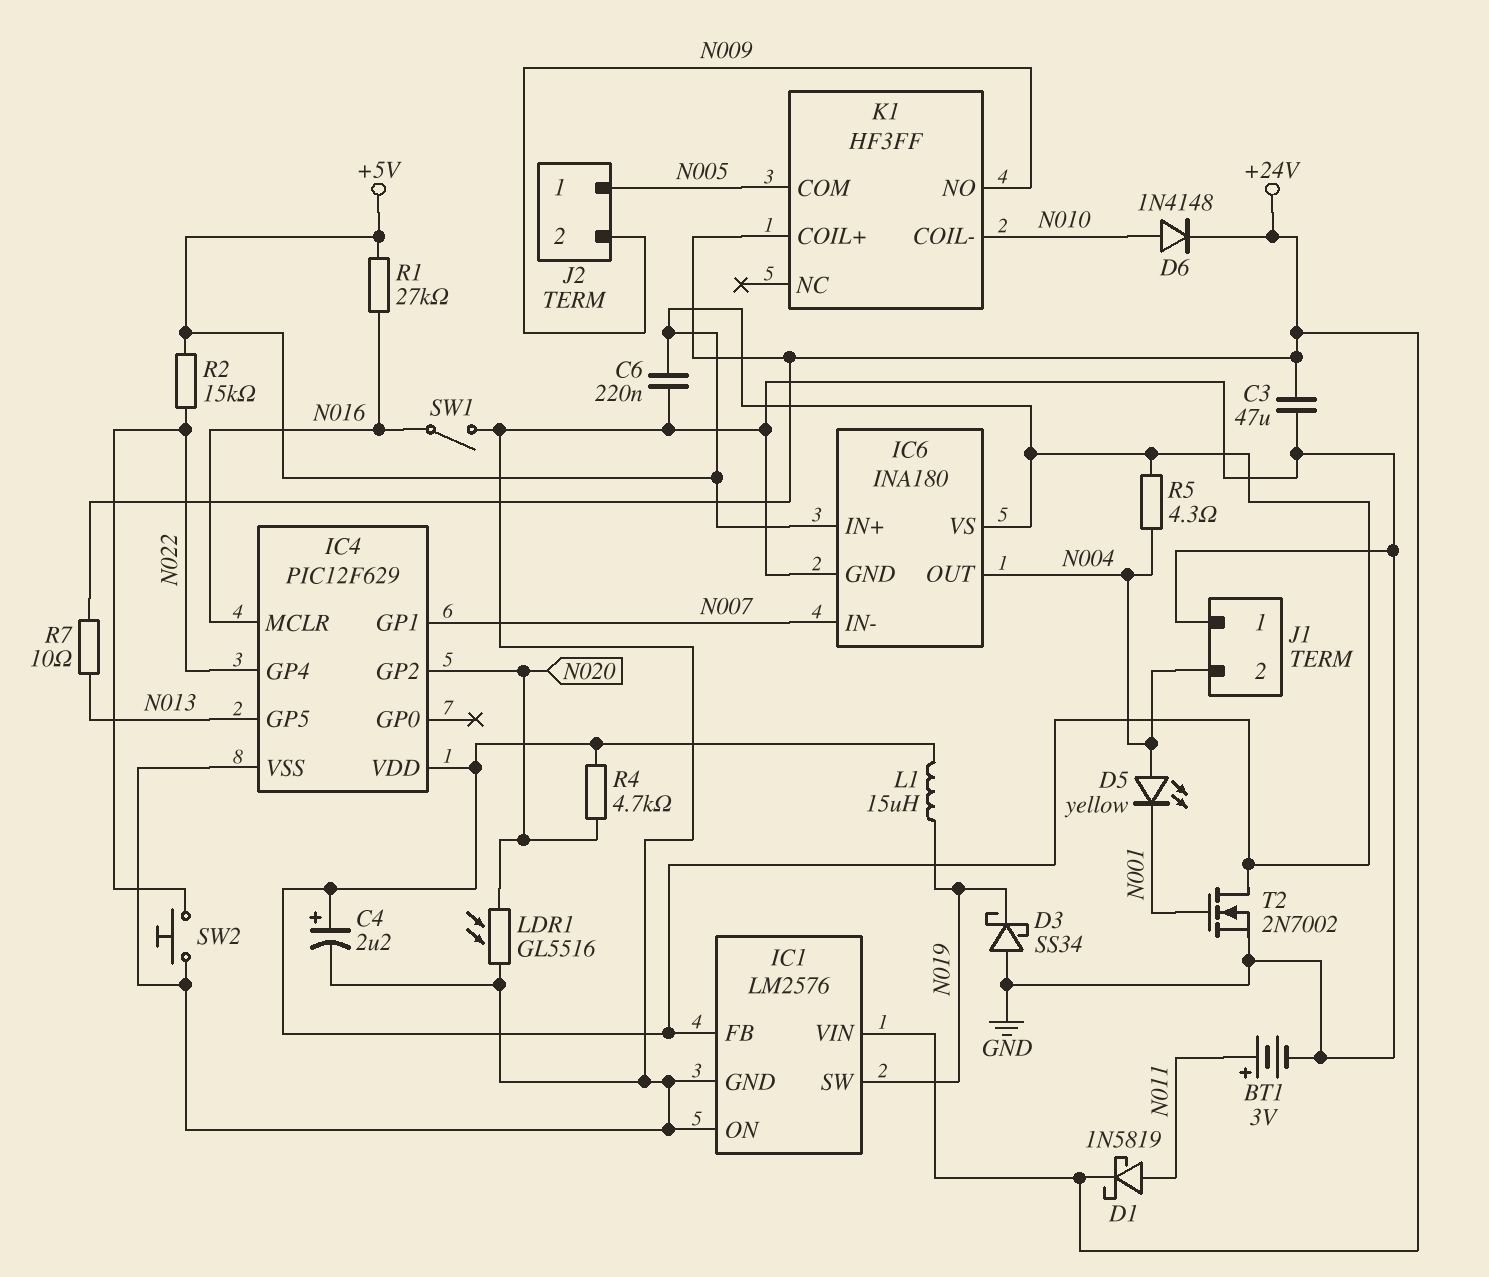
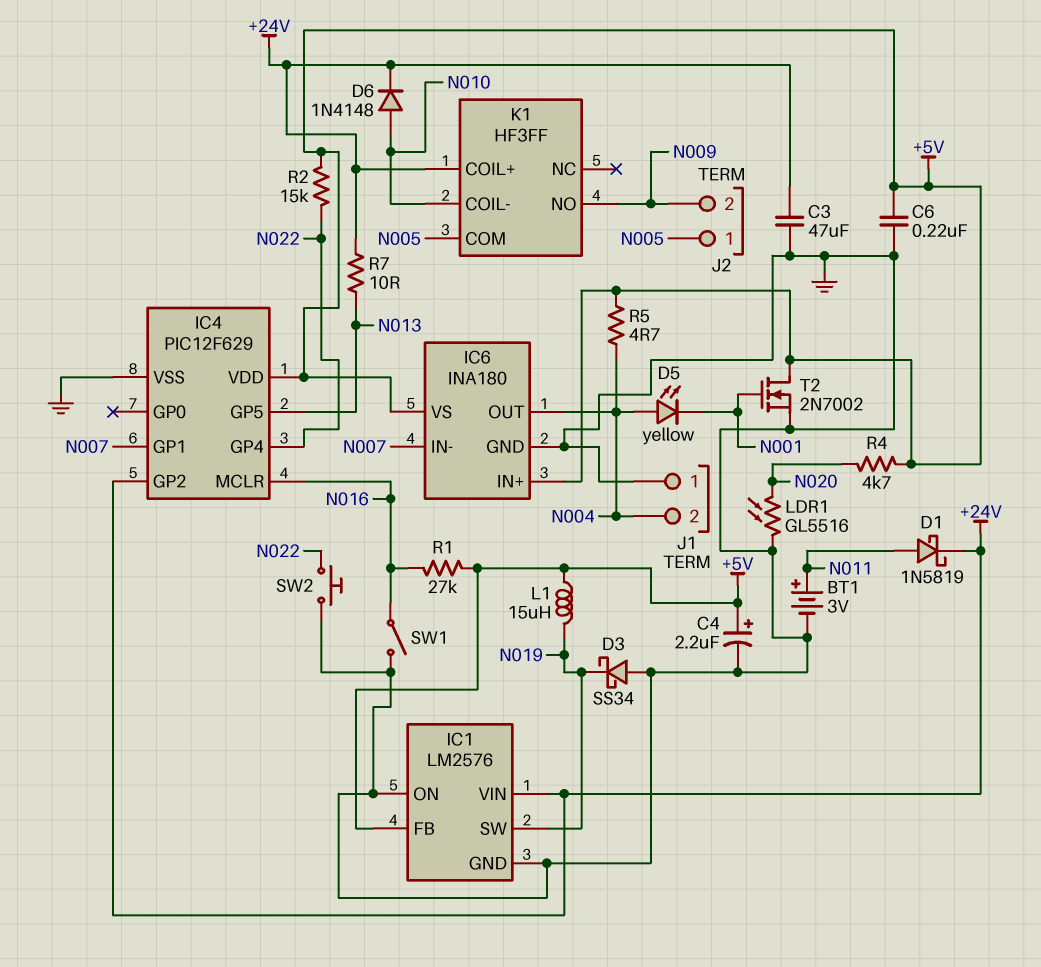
IC4 pin GP2: N020 -> +24V
R5: 4.3 (+5V, N004) -> 4.7 (+5V, N004)

